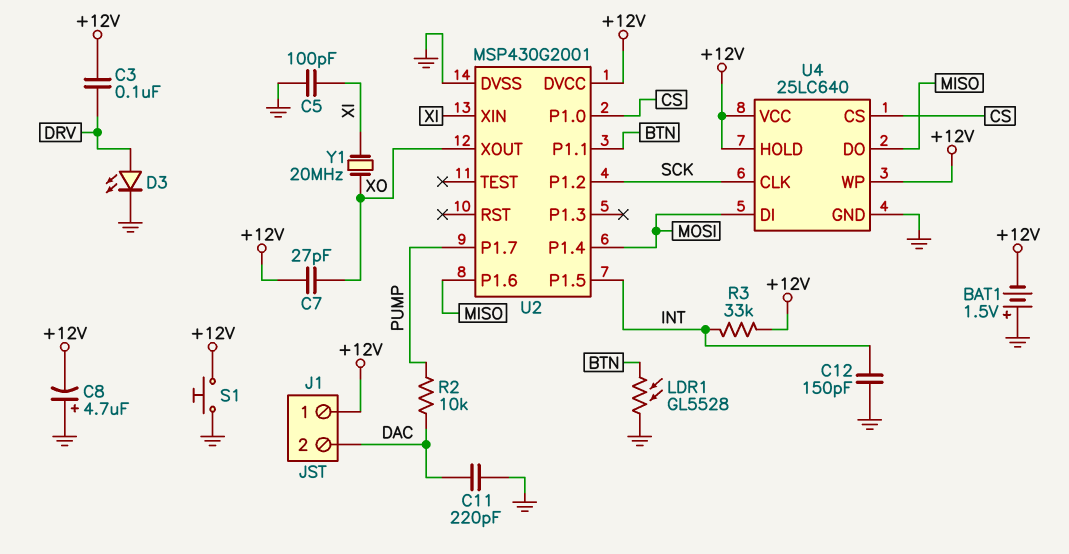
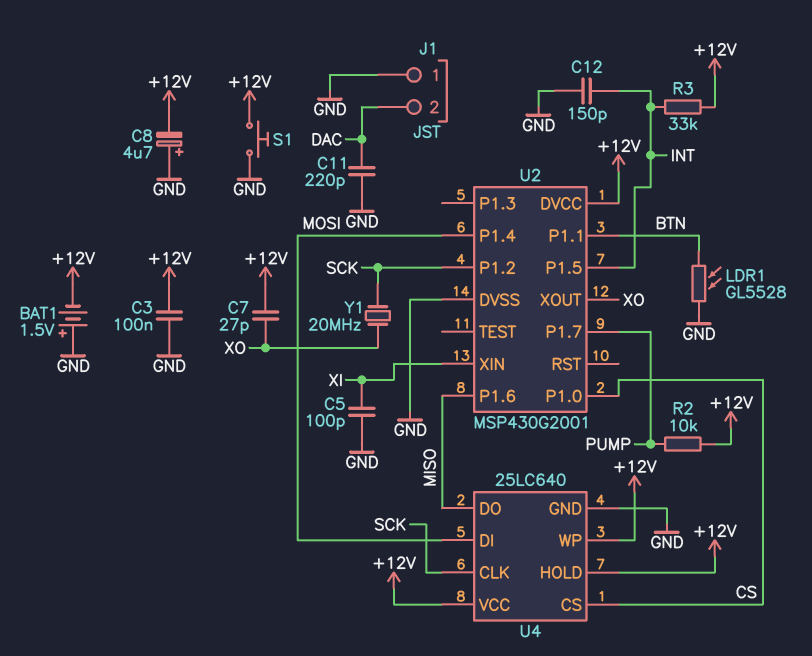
C3: 100nF (+12V, DRV) -> 100nF (+12V, GND)
D3: LED (A DRV, K GND) -> none
J1 pin 1: +12V -> GND
R2: 10k (DAC, PUMP) -> 10k (+12V, PUMP)
Y1: 20MHz (XI, XO) -> 20MHz (SCK, XO)

